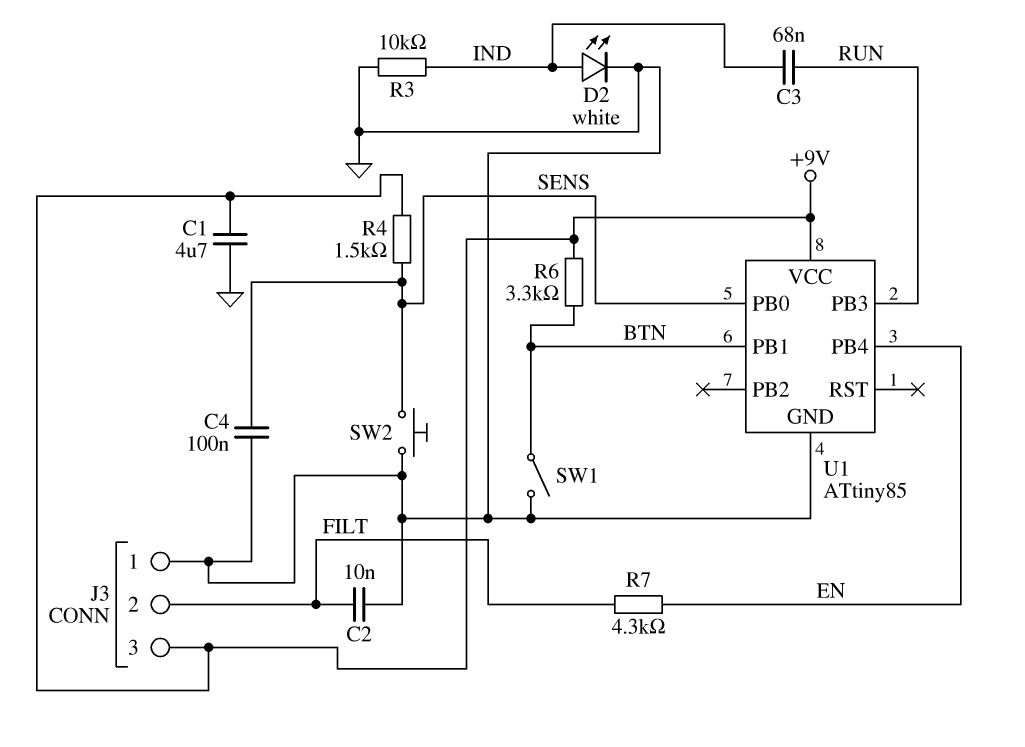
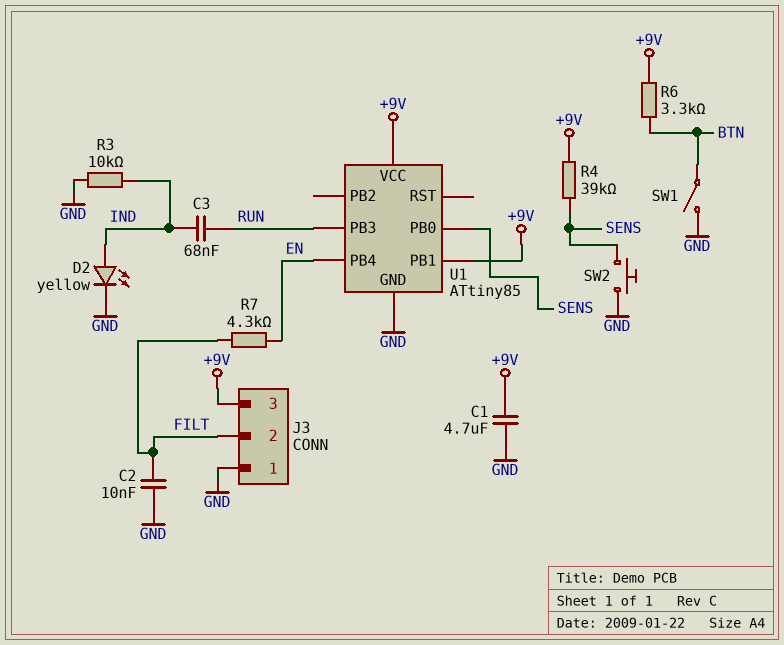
C4: 100nF (GND, SENS) -> none
D2: LED white (A IND, K GND) -> LED yellow (A IND, K GND)
R4: 1.5k (+9V, SENS) -> 39k (+9V, SENS)
U1 pin PB1: BTN -> +9V

